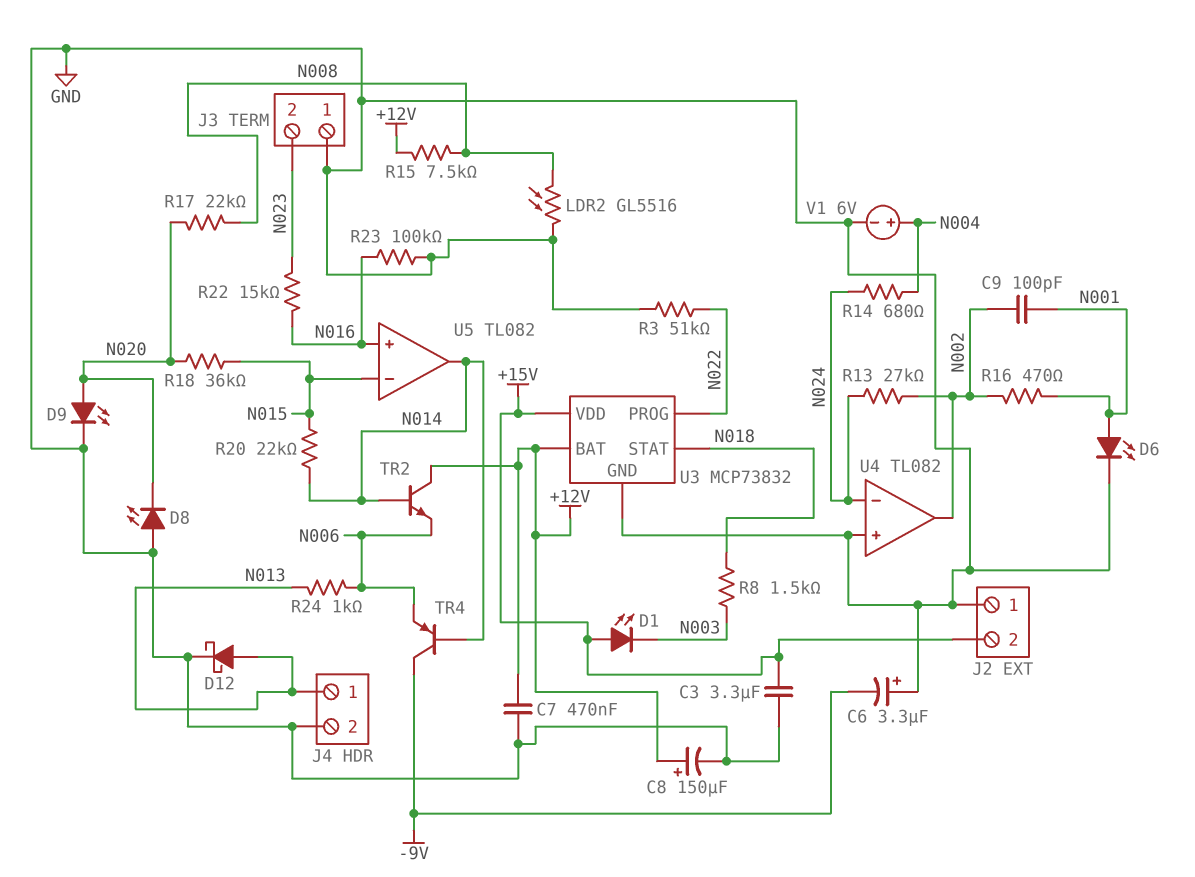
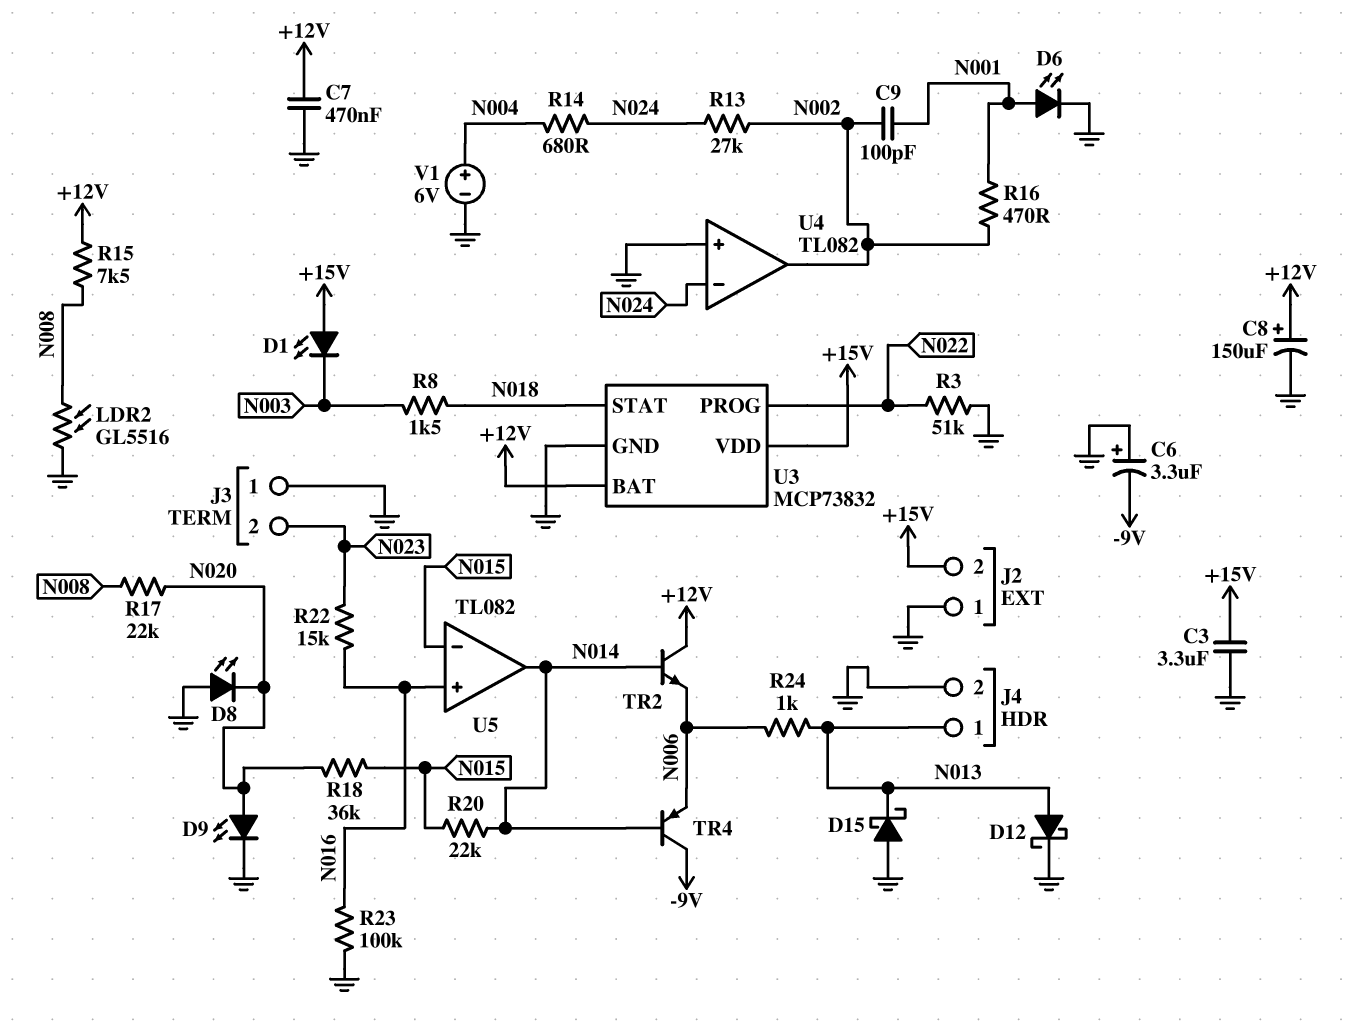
D15: none -> schottky (A GND, K N013)

